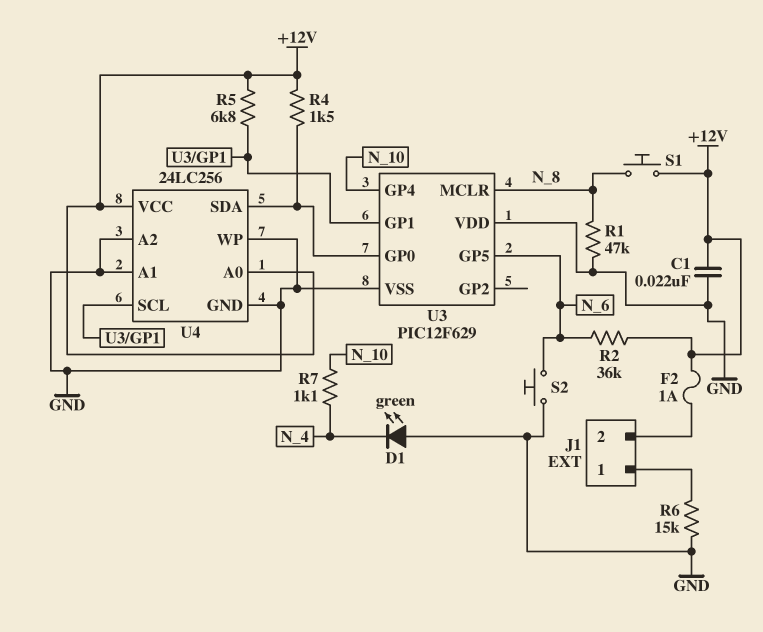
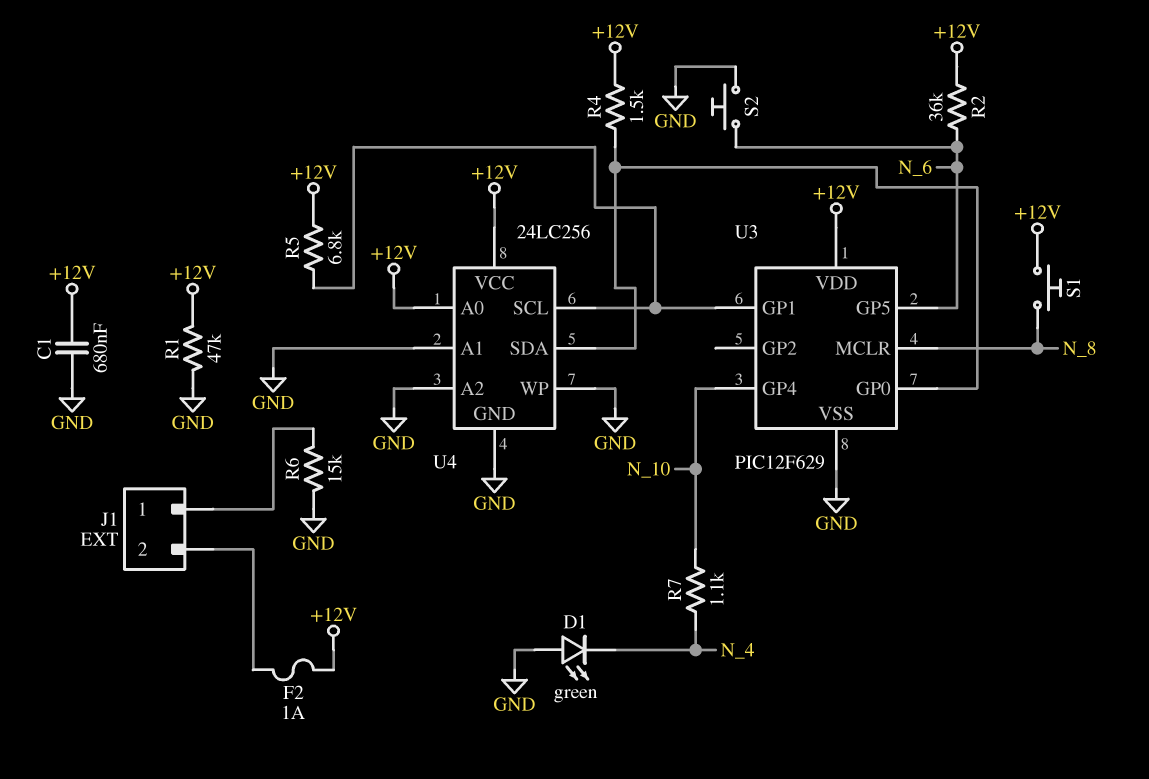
C1: 22nF (+12V, GND) -> 680nF (+12V, GND)
R1: 47k (GND, N_8) -> 47k (+12V, GND)
U3 pin VDD: GND -> +12V

